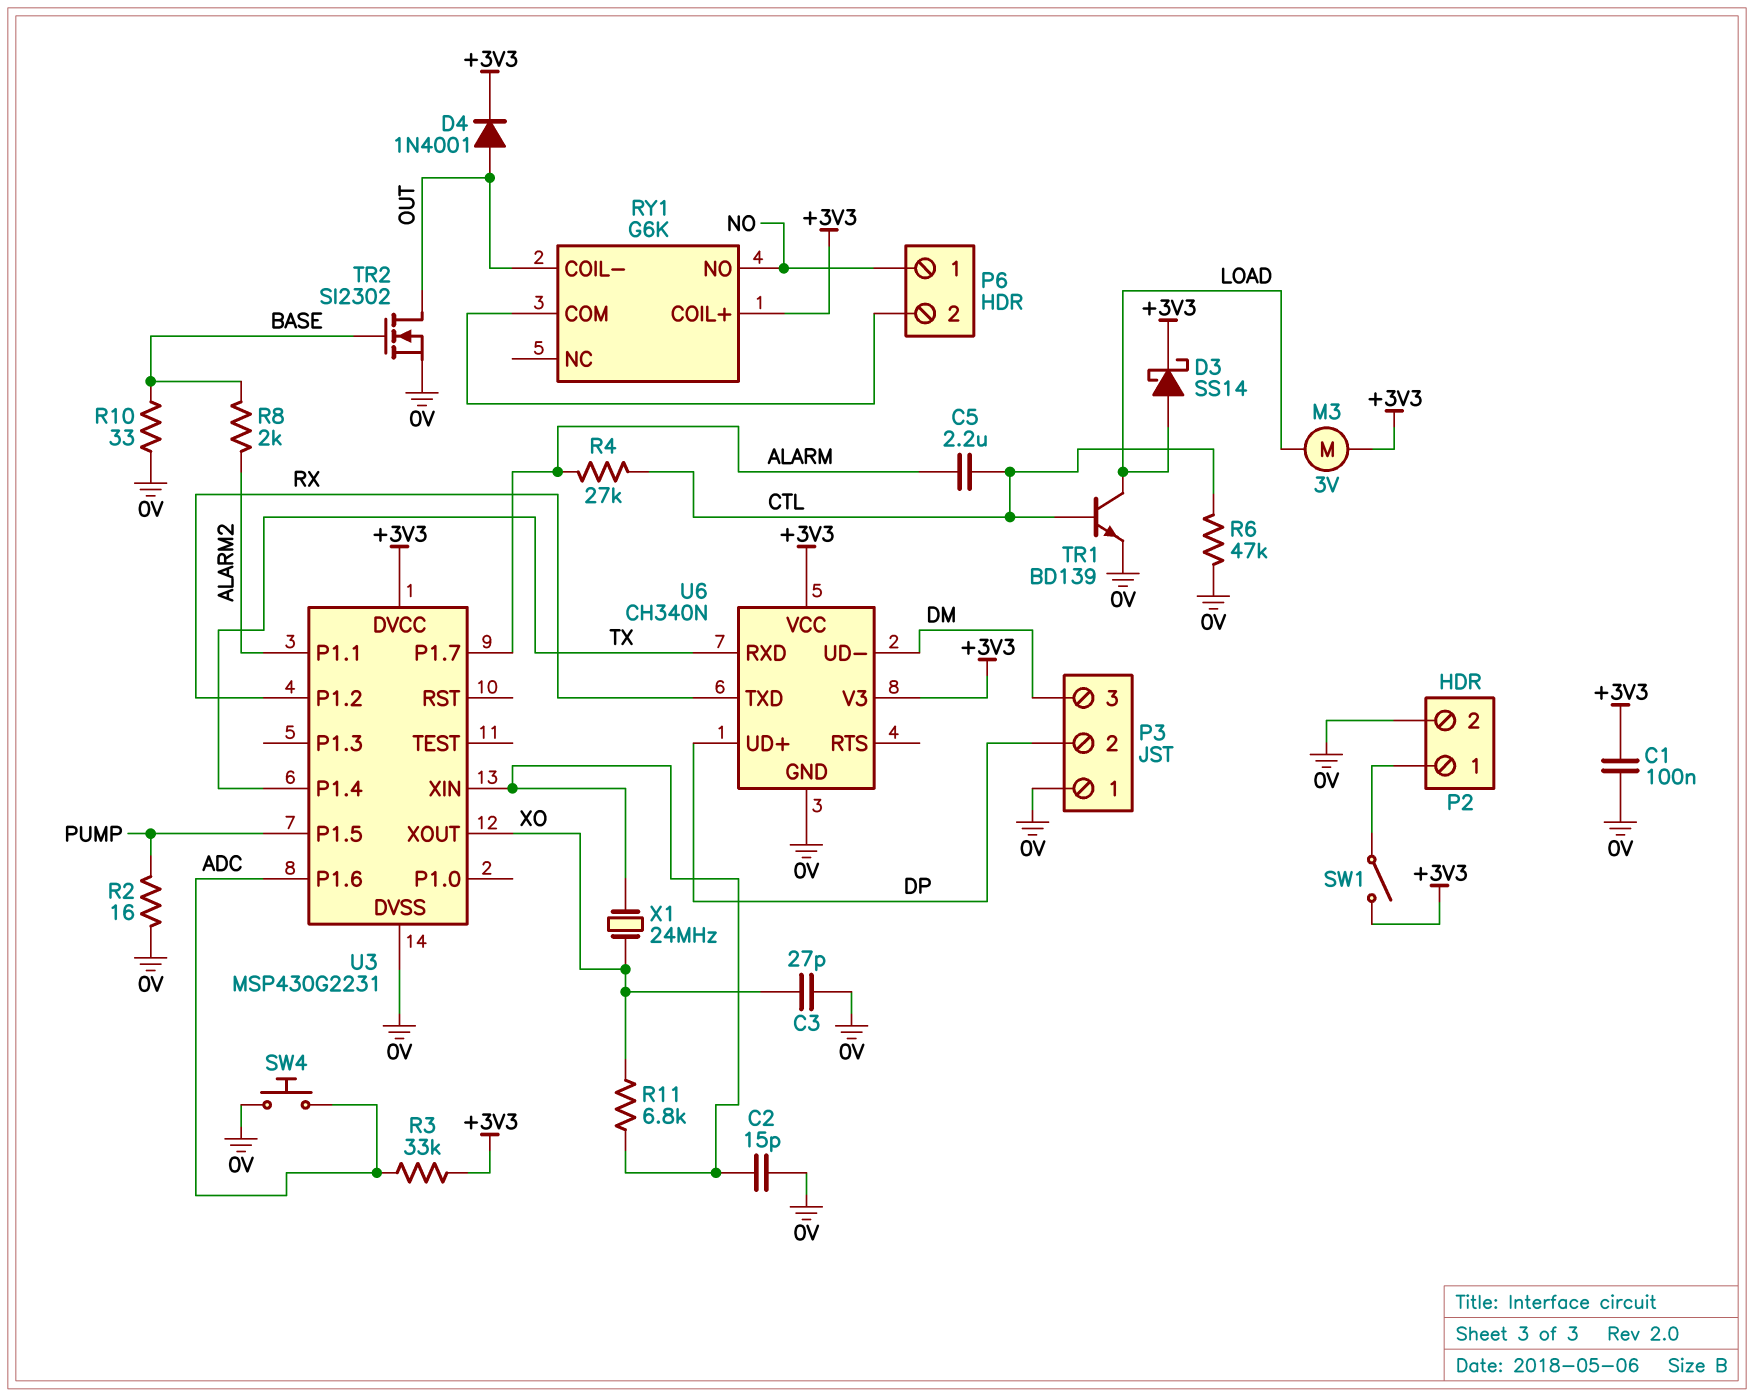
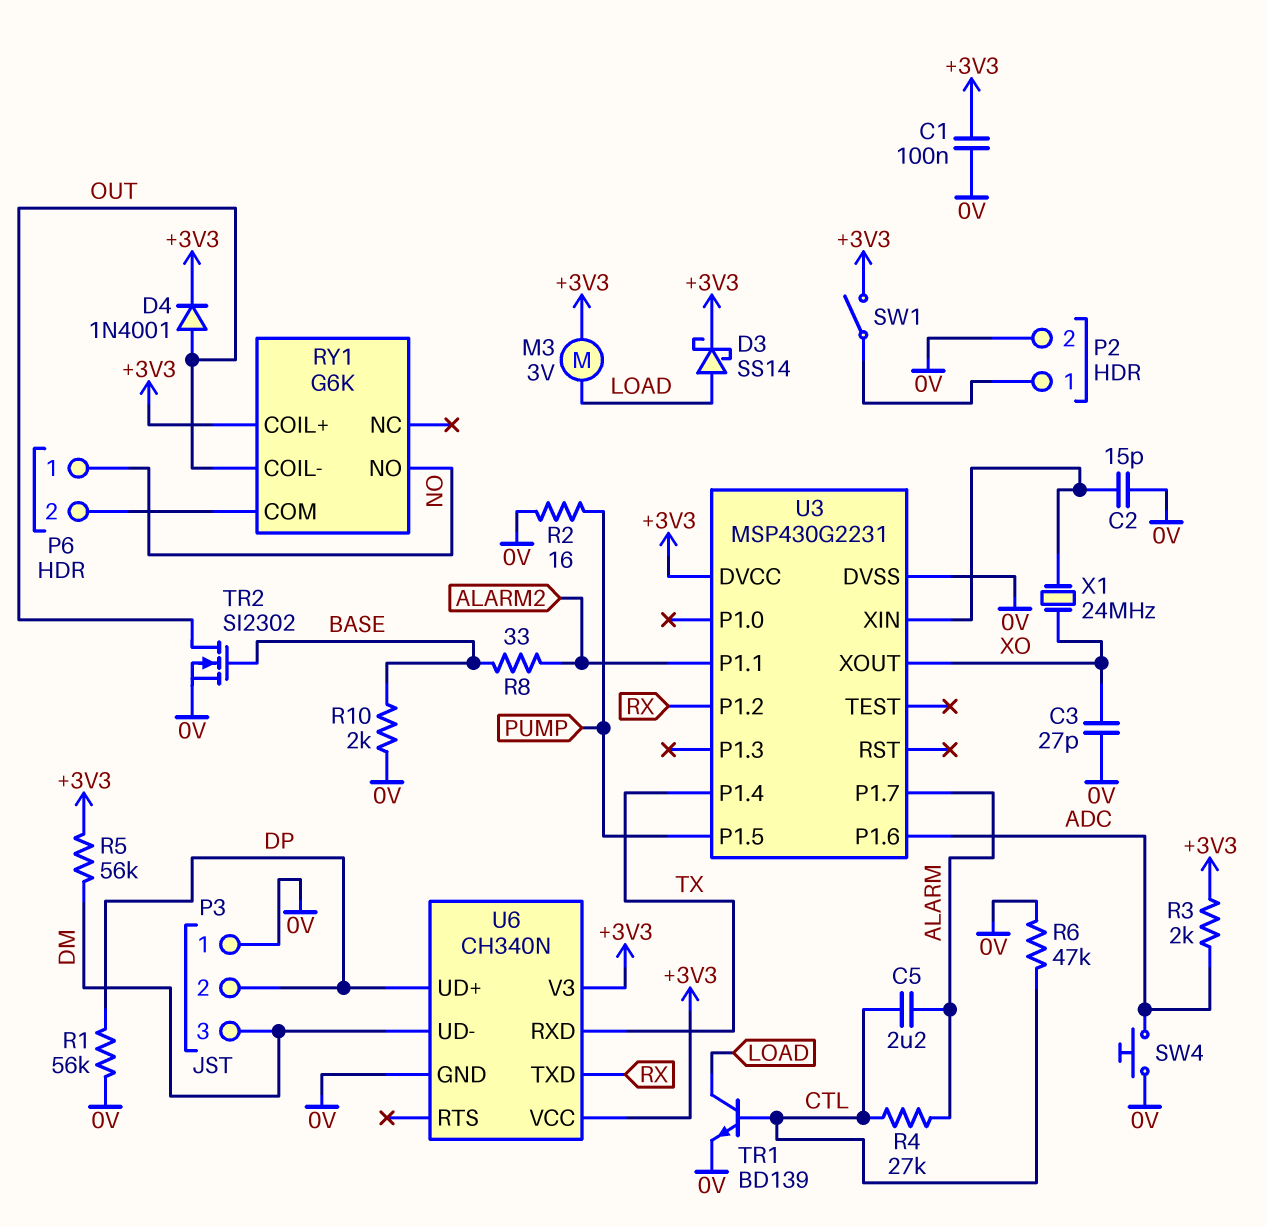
R1: none -> 56k (0V, DP)
R3: 33k (+3V3, ADC) -> 2k (+3V3, ADC)
R5: none -> 56k (+3V3, DM)
R8: 2k (ALARM2, BASE) -> 33 (ALARM2, BASE)
R10: 33 (0V, BASE) -> 2k (0V, BASE)
R11: 6.8k (U3/XIN, XO) -> none

